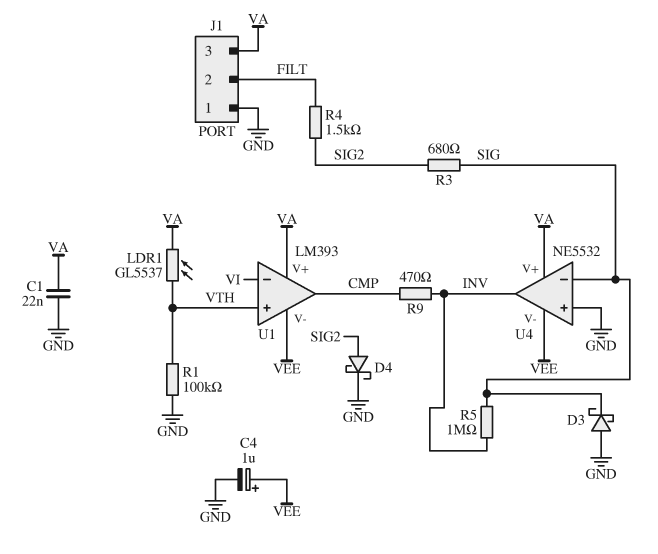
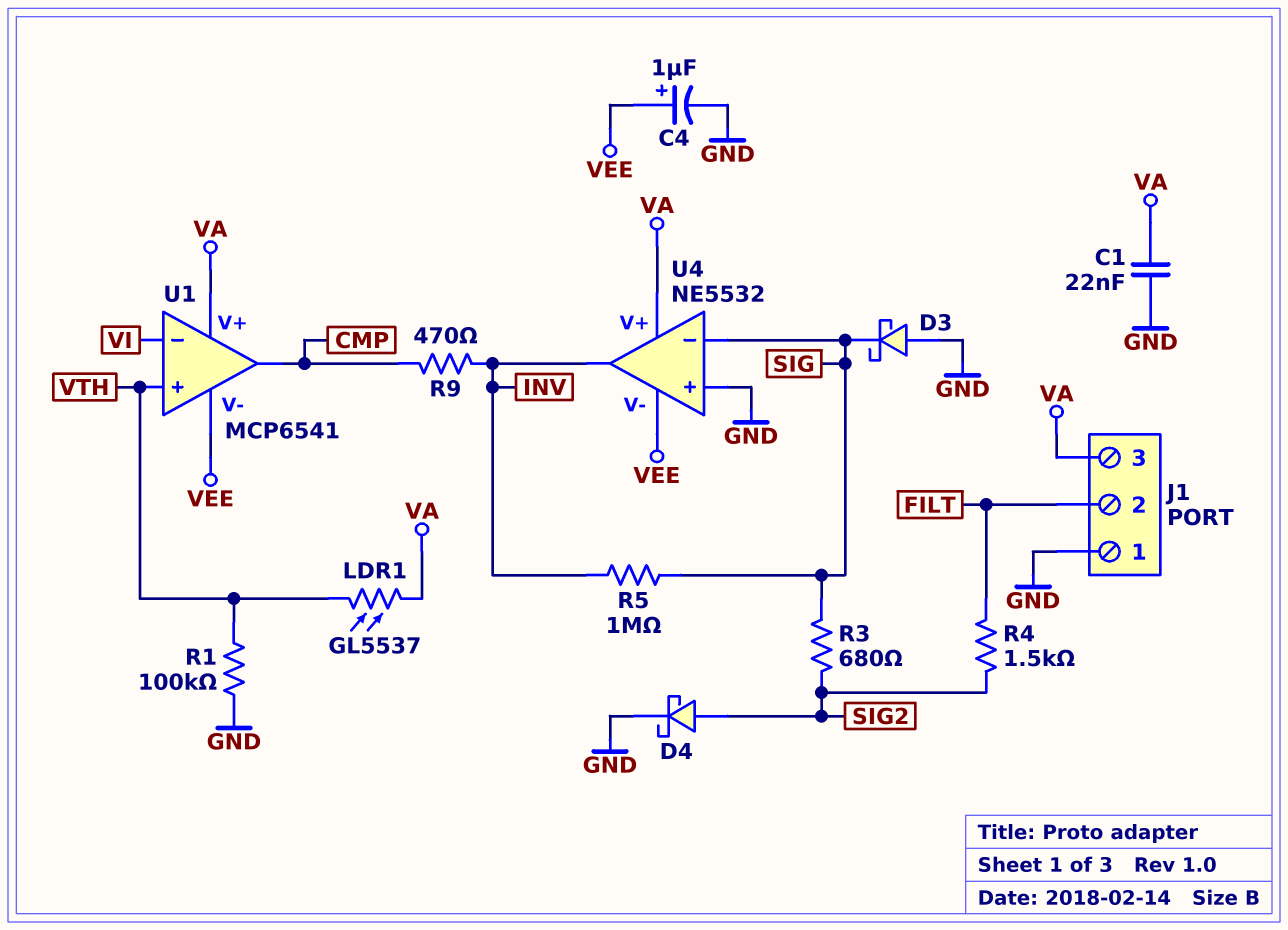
U1: LM393 -> MCP6541

